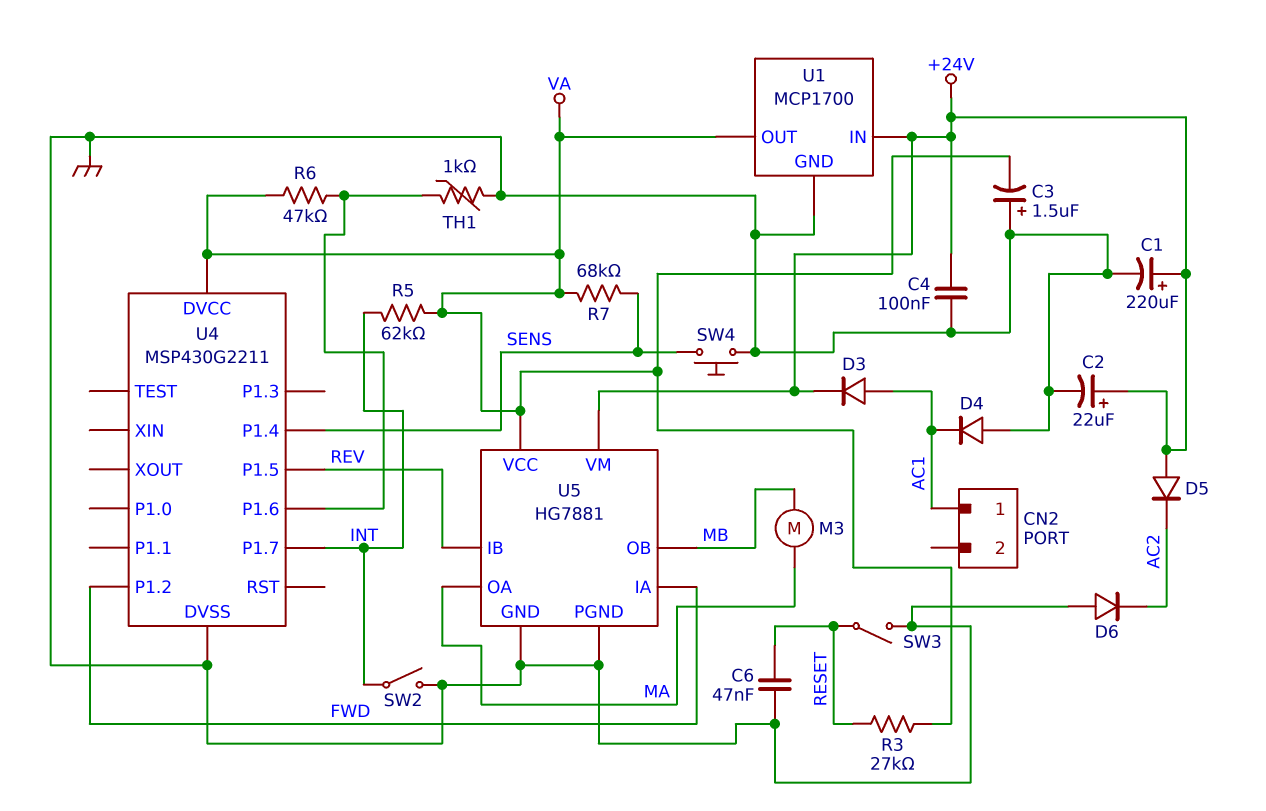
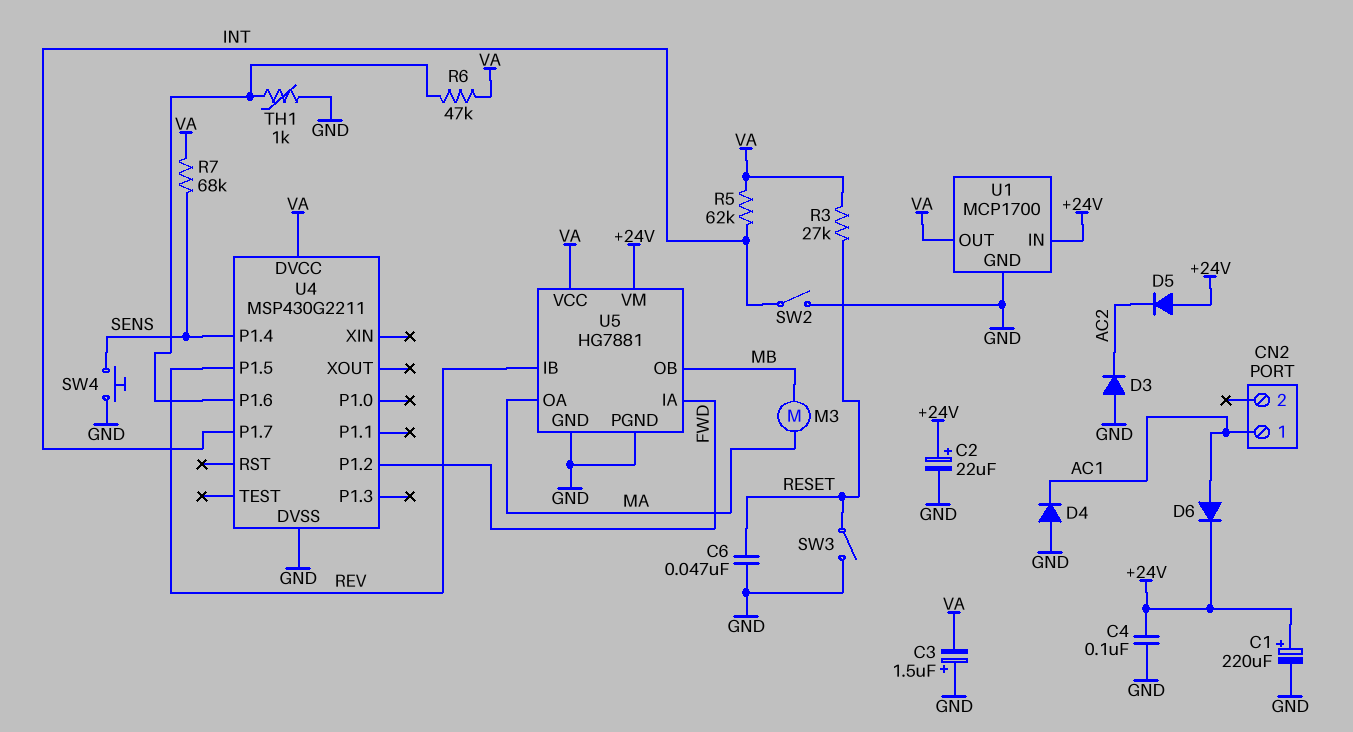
D3: diode (A AC1, K +24V) -> diode (A GND, K AC2)
D6: diode (A GND, K AC2) -> diode (A AC1, K +24V)

